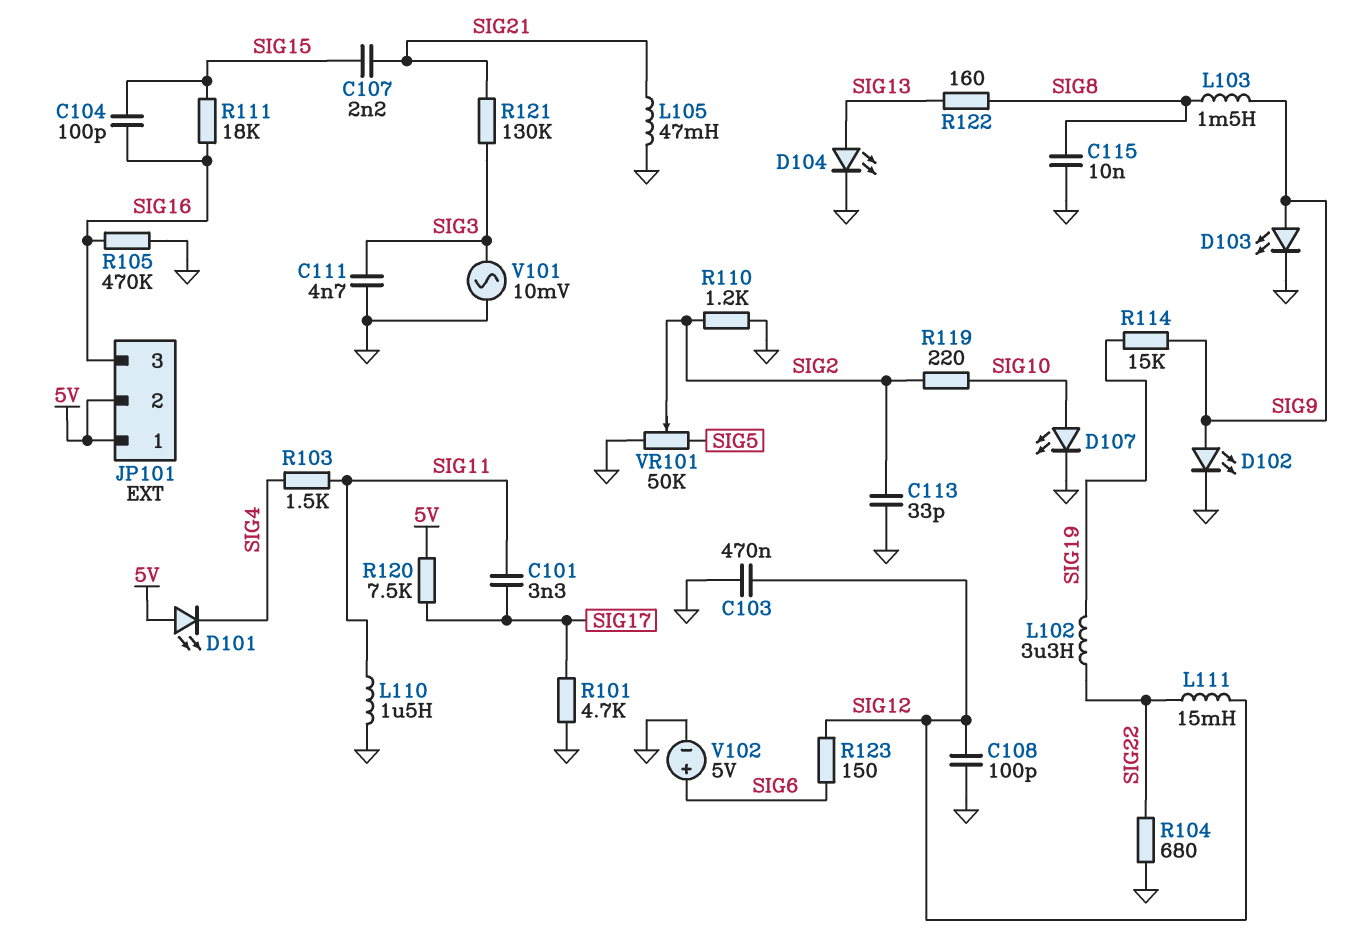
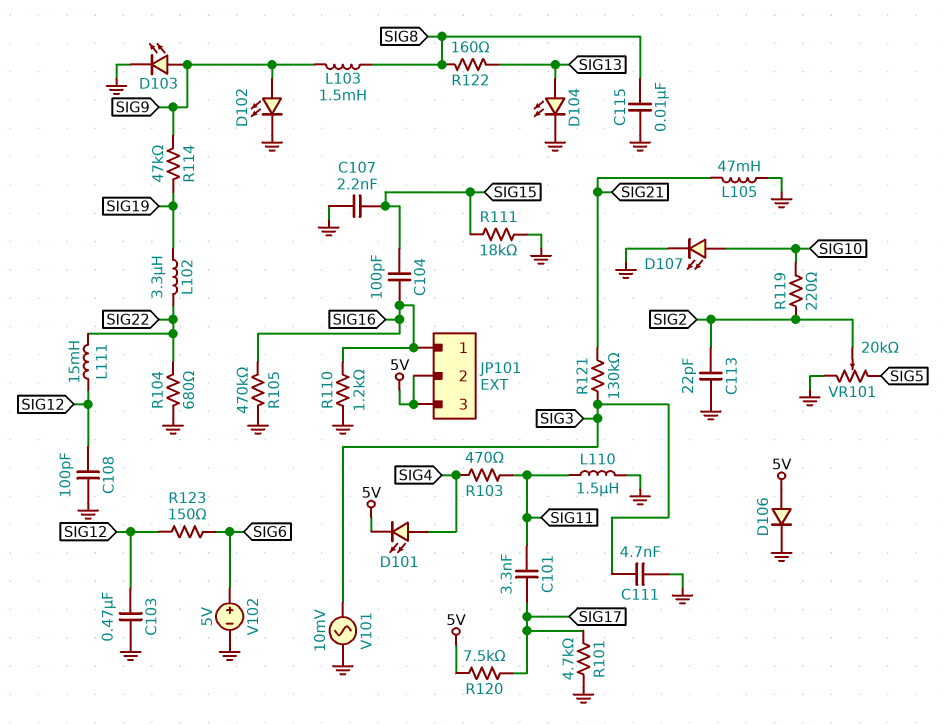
C107: 2.2nF (SIG15, SIG21) -> 2.2nF (GND, SIG15)
C113: 33pF (GND, SIG2) -> 22pF (GND, SIG2)
D101: LED (A 5V, K SIG4) -> LED (A SIG4, K 5V)
D106: none -> diode (A 5V, K GND)
JP101 pin 1: 5V -> SIG16
JP101 pin 3: SIG16 -> 5V
R103: 1.5k (SIG4, SIG11) -> 470 (SIG4, SIG11)
R110: 1.2k (GND, SIG2) -> 1.2k (GND, SIG16)
R111: 18k (SIG15, SIG16) -> 18k (GND, SIG15)
R114: 15k (SIG9, SIG19) -> 47k (SIG9, SIG19)
VR101: 50k (GND, SIG5, wiper SIG2) -> 20k (GND, SIG5, wiper SIG2)

